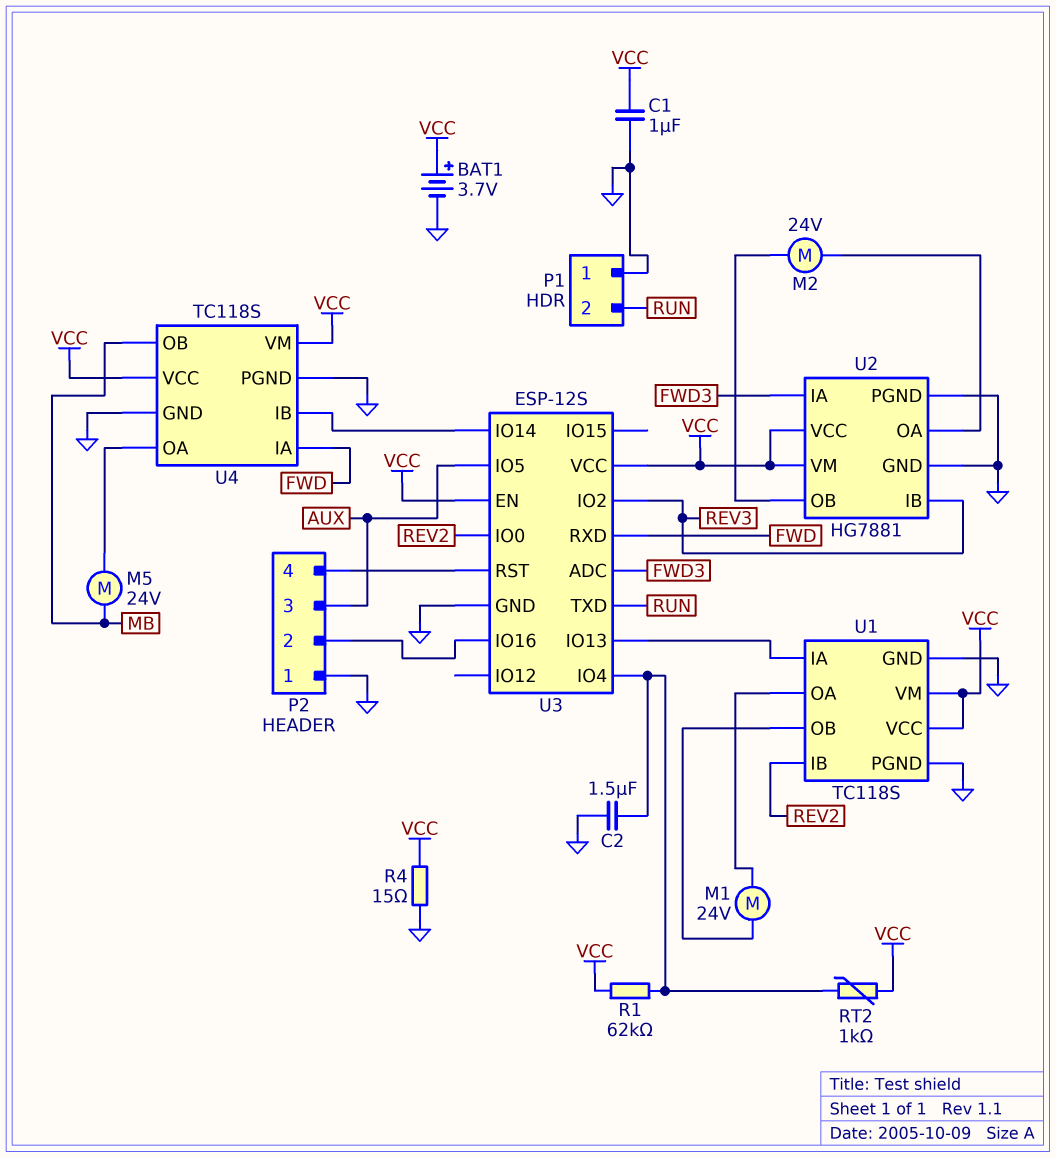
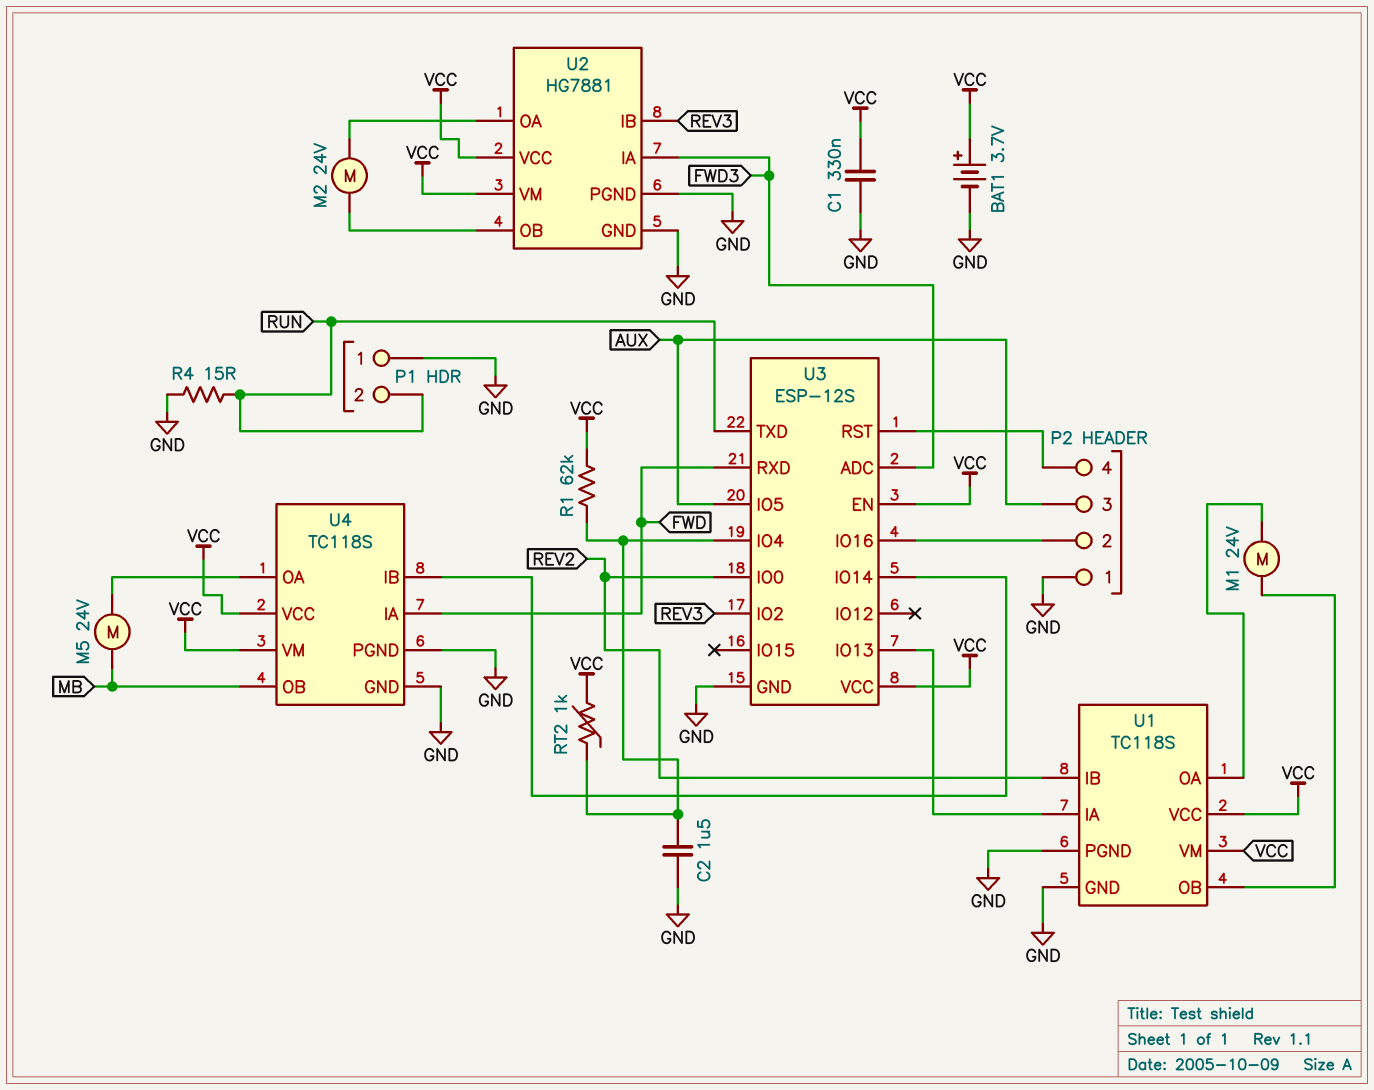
C1: 1uF (GND, VCC) -> 330nF (GND, VCC)
R4: 15 (GND, VCC) -> 15 (GND, RUN)

